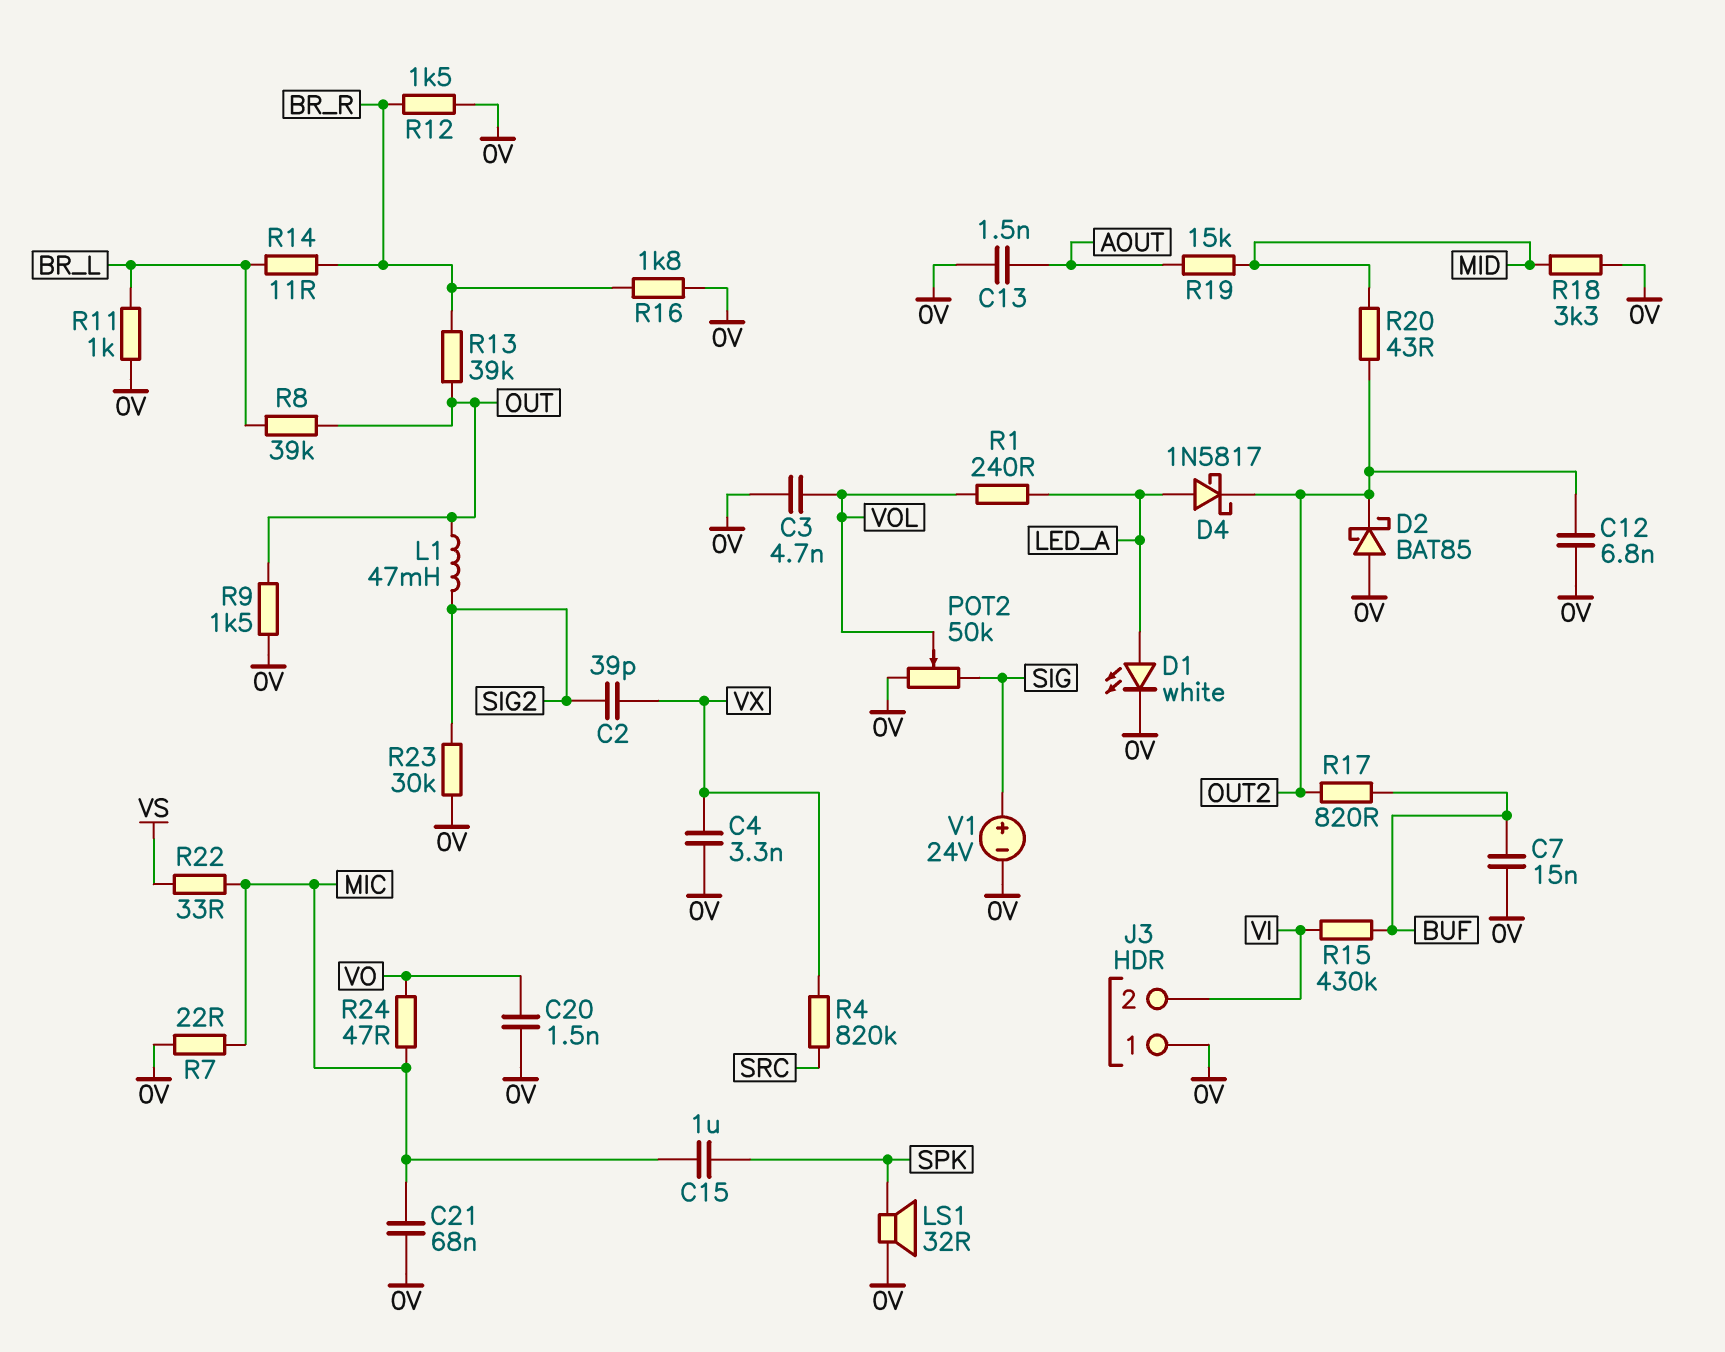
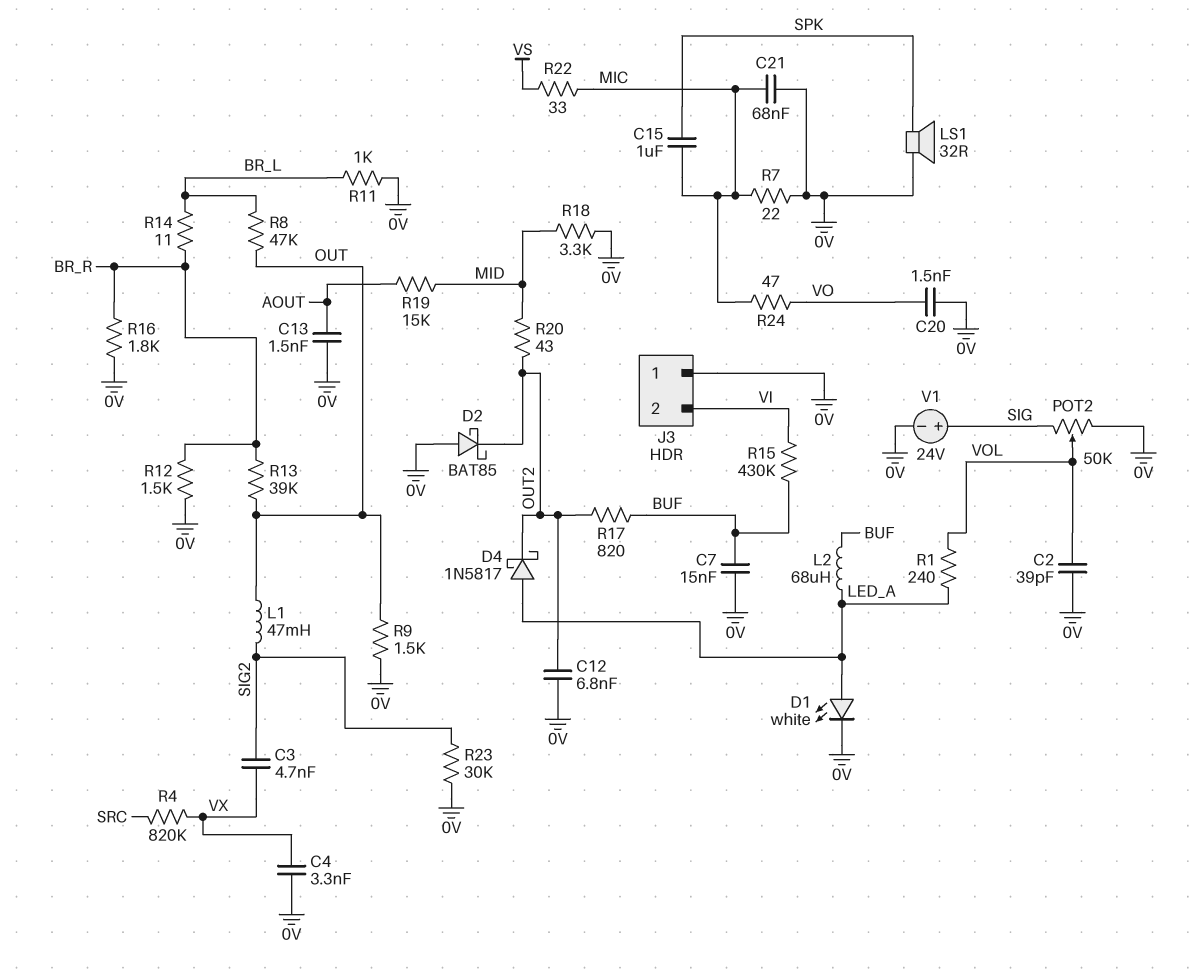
C2: 39pF (SIG2, VX) -> 39pF (0V, VOL)
C3: 4.7nF (0V, VOL) -> 4.7nF (SIG2, VX)
L2: none -> 68uH (BUF, LED_A)
R8: 39k (BR_L, OUT) -> 47k (BR_L, OUT)

